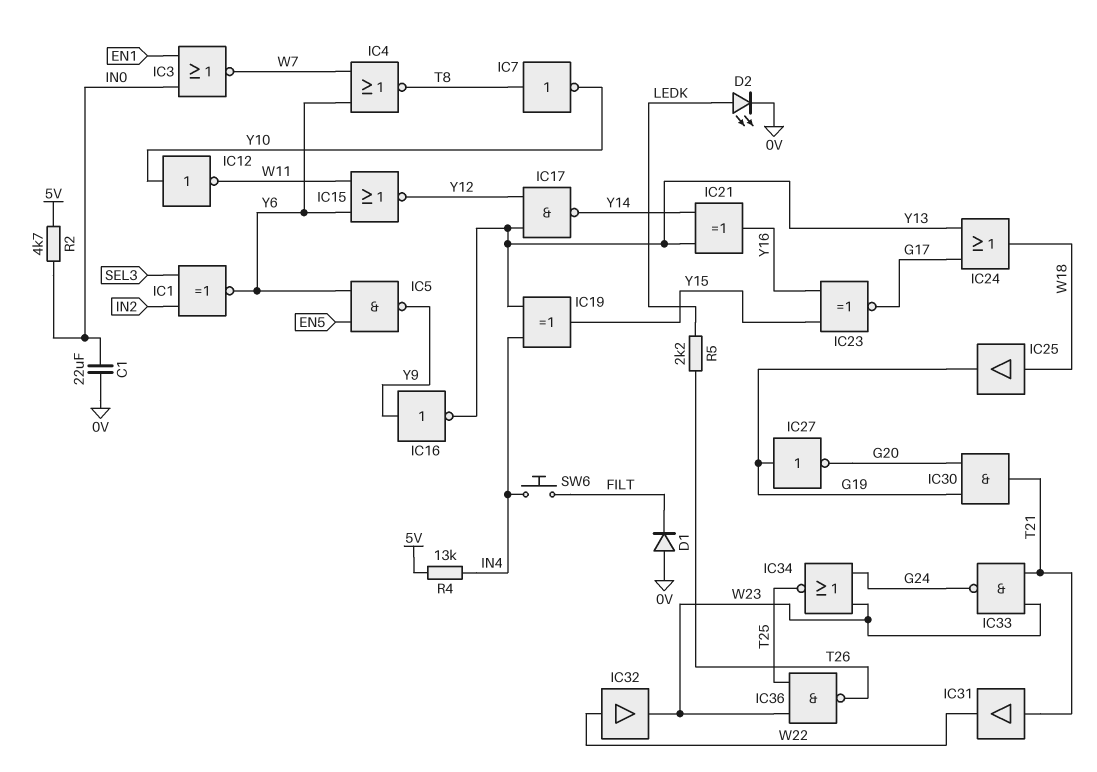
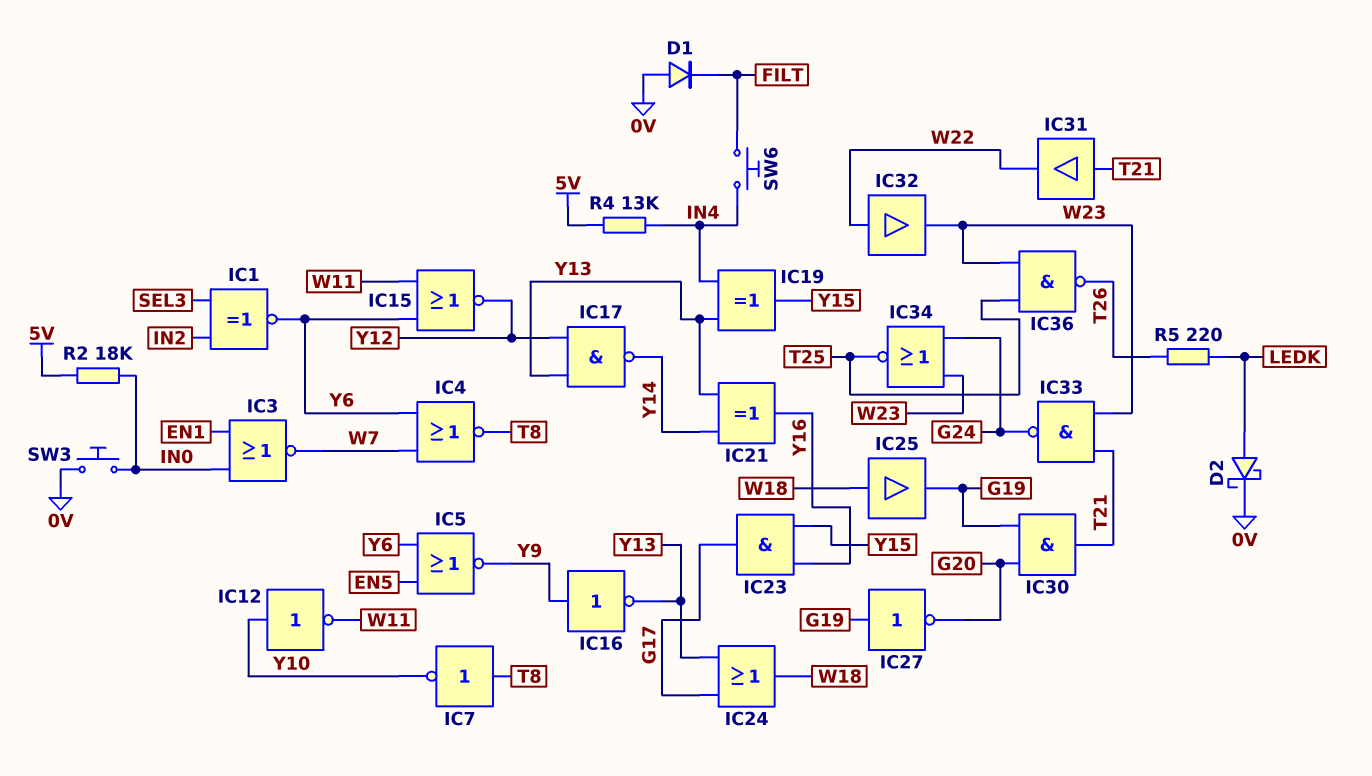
C1: 22uF (0V, IN0) -> none
D2: LED (A LEDK, K 0V) -> schottky (A LEDK, K 0V)
IC5: NAND (in EN5, in Y6, out Y9) -> NOR (in EN5, in Y6, out Y9)
IC23: XNOR (in Y15, in Y16, out G17) -> AND (in Y15, in Y16, out G17)
R2: 4.7k (5V, IN0) -> 18k (5V, IN0)
R5: 2.2k (LEDK, T26) -> 220 (LEDK, T26)
SW3: none -> button (0V, IN0)

